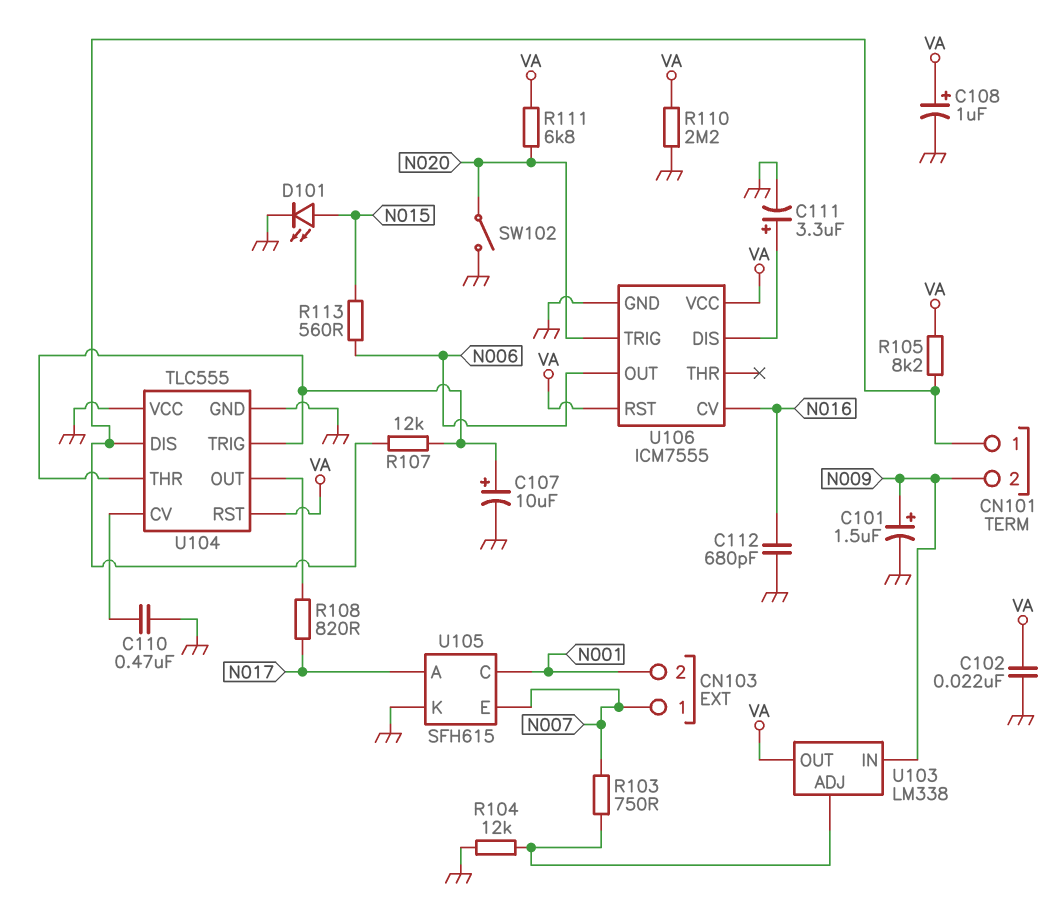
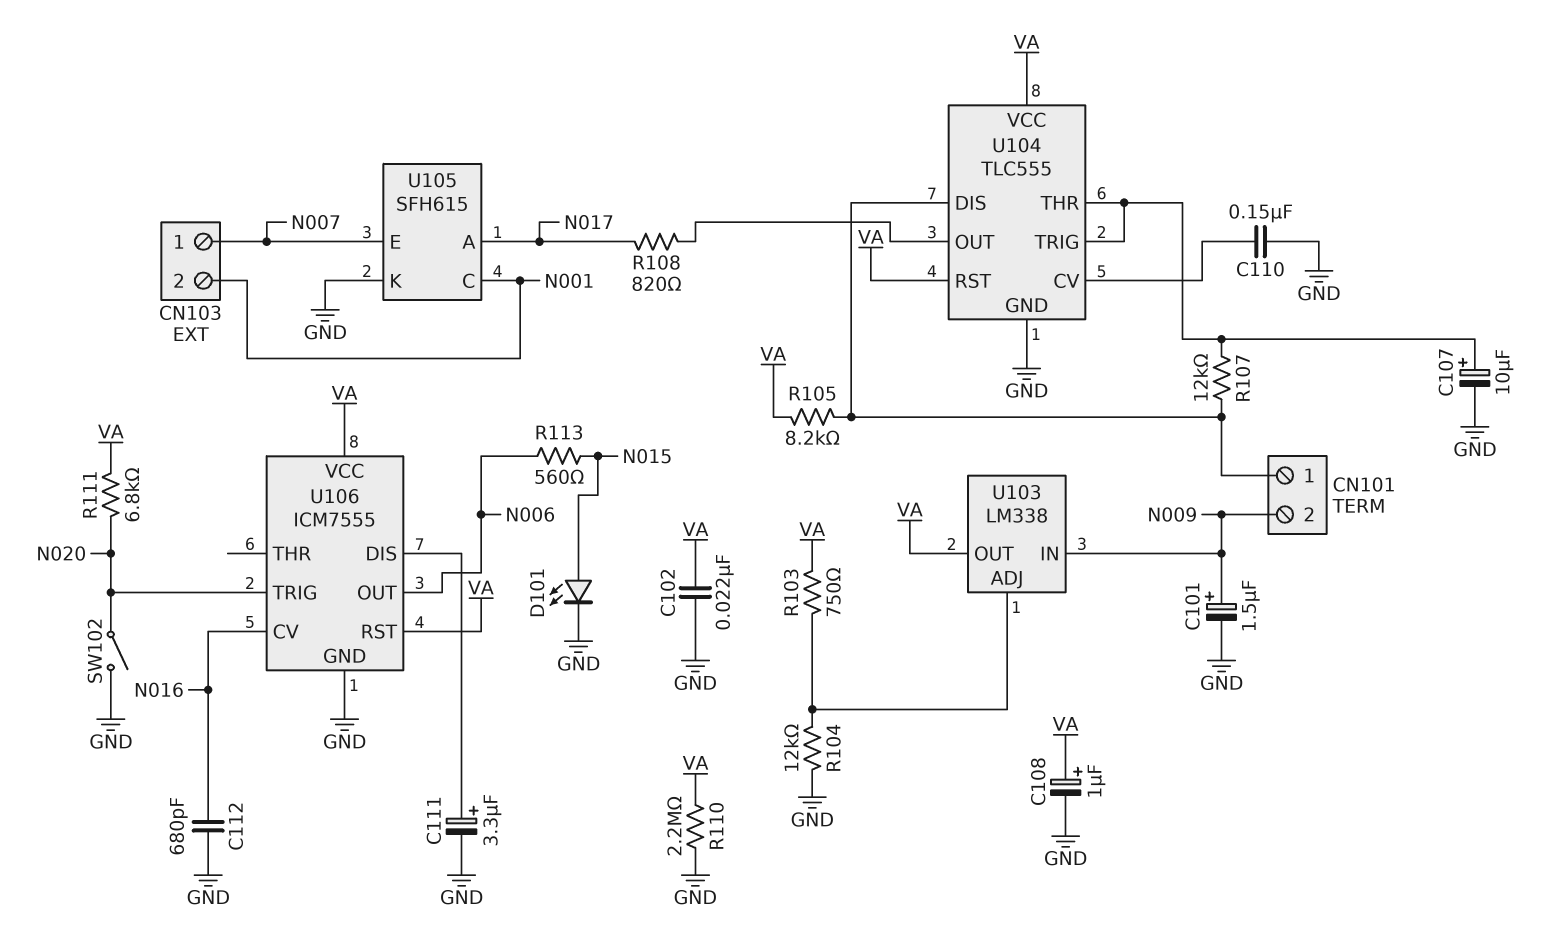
C110: 470nF (GND, U104/CV) -> 150nF (GND, U104/CV)
R103: 750 (N007, U103/ADJ) -> 750 (U103/ADJ, VA)
U104 pin VCC: GND -> VA

